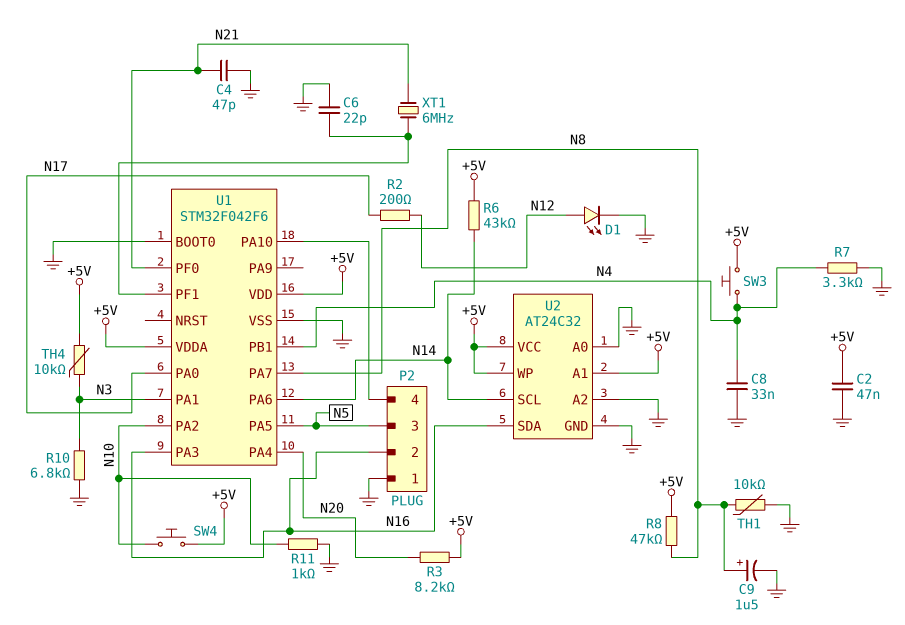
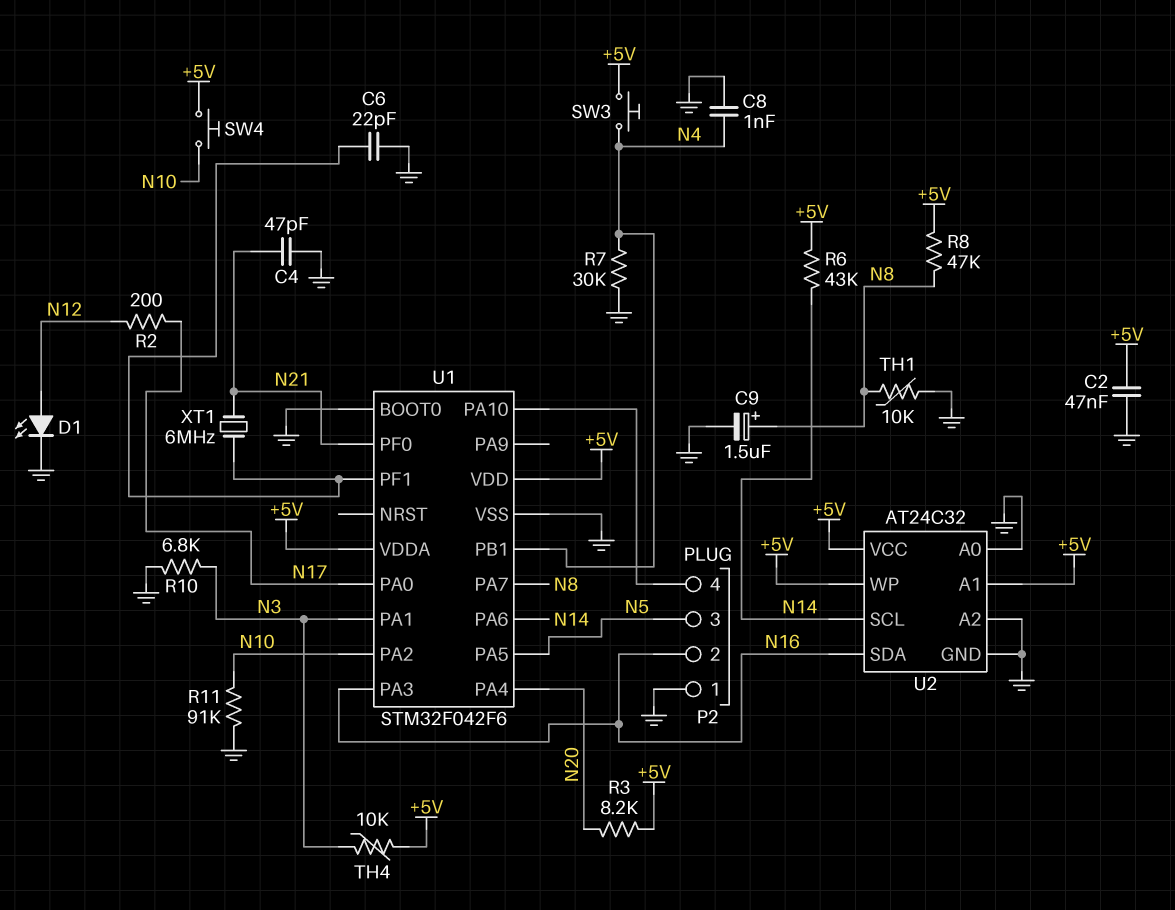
C8: 33nF (GND, N4) -> 1nF (GND, N4)
R7: 3.3k (GND, N4) -> 30k (GND, N4)
R11: 1k (GND, N10) -> 91k (GND, N10)

